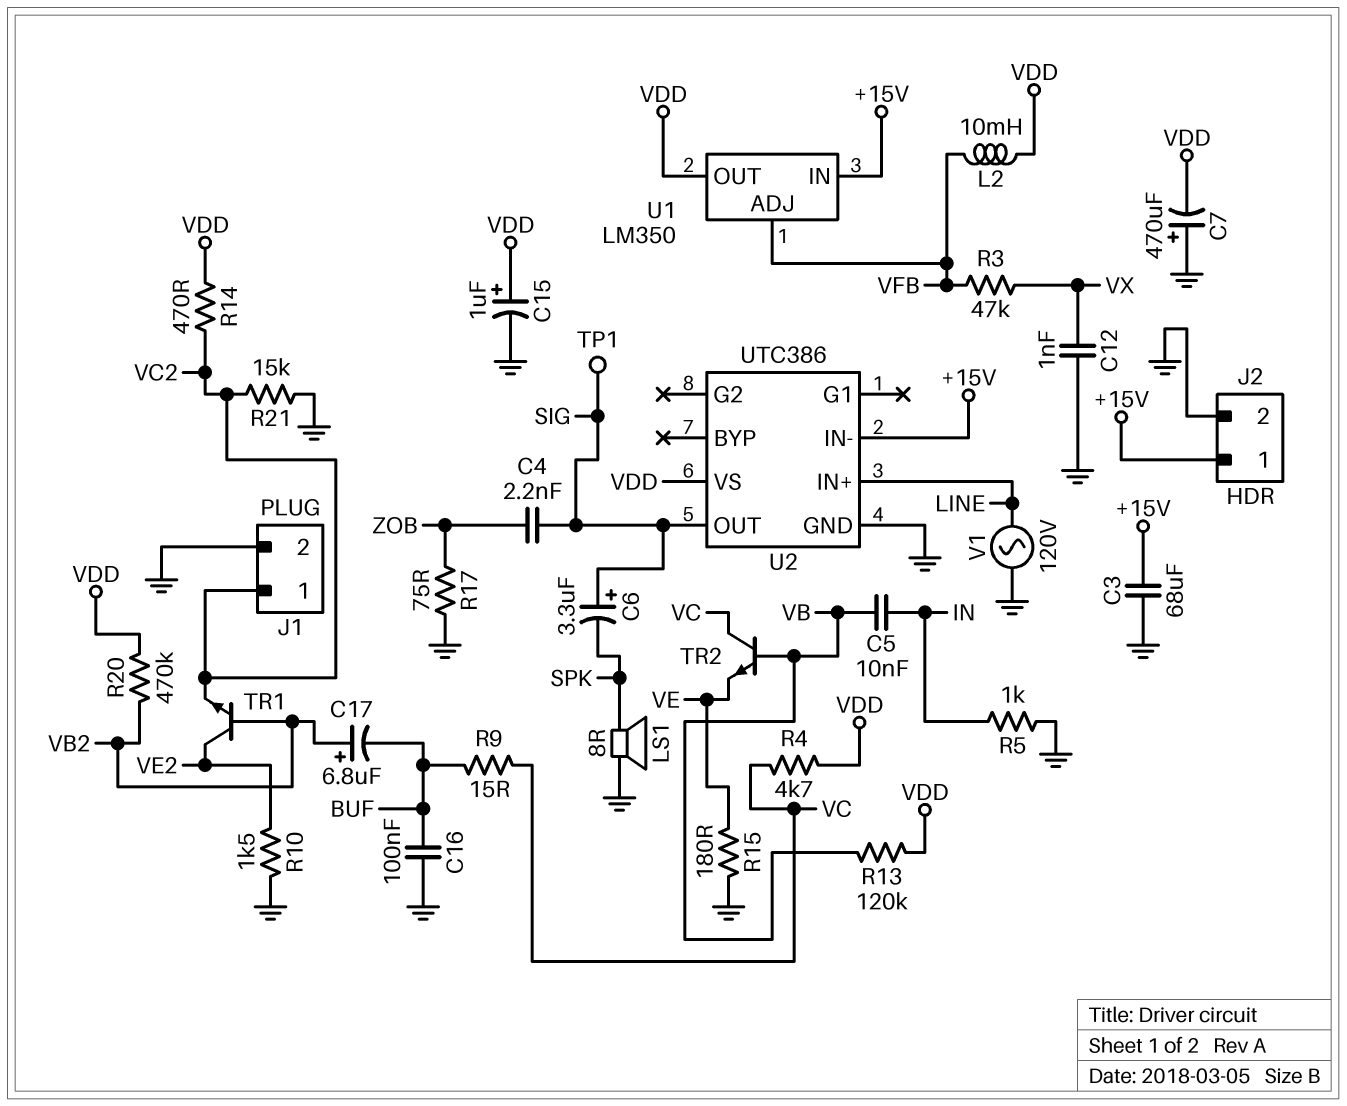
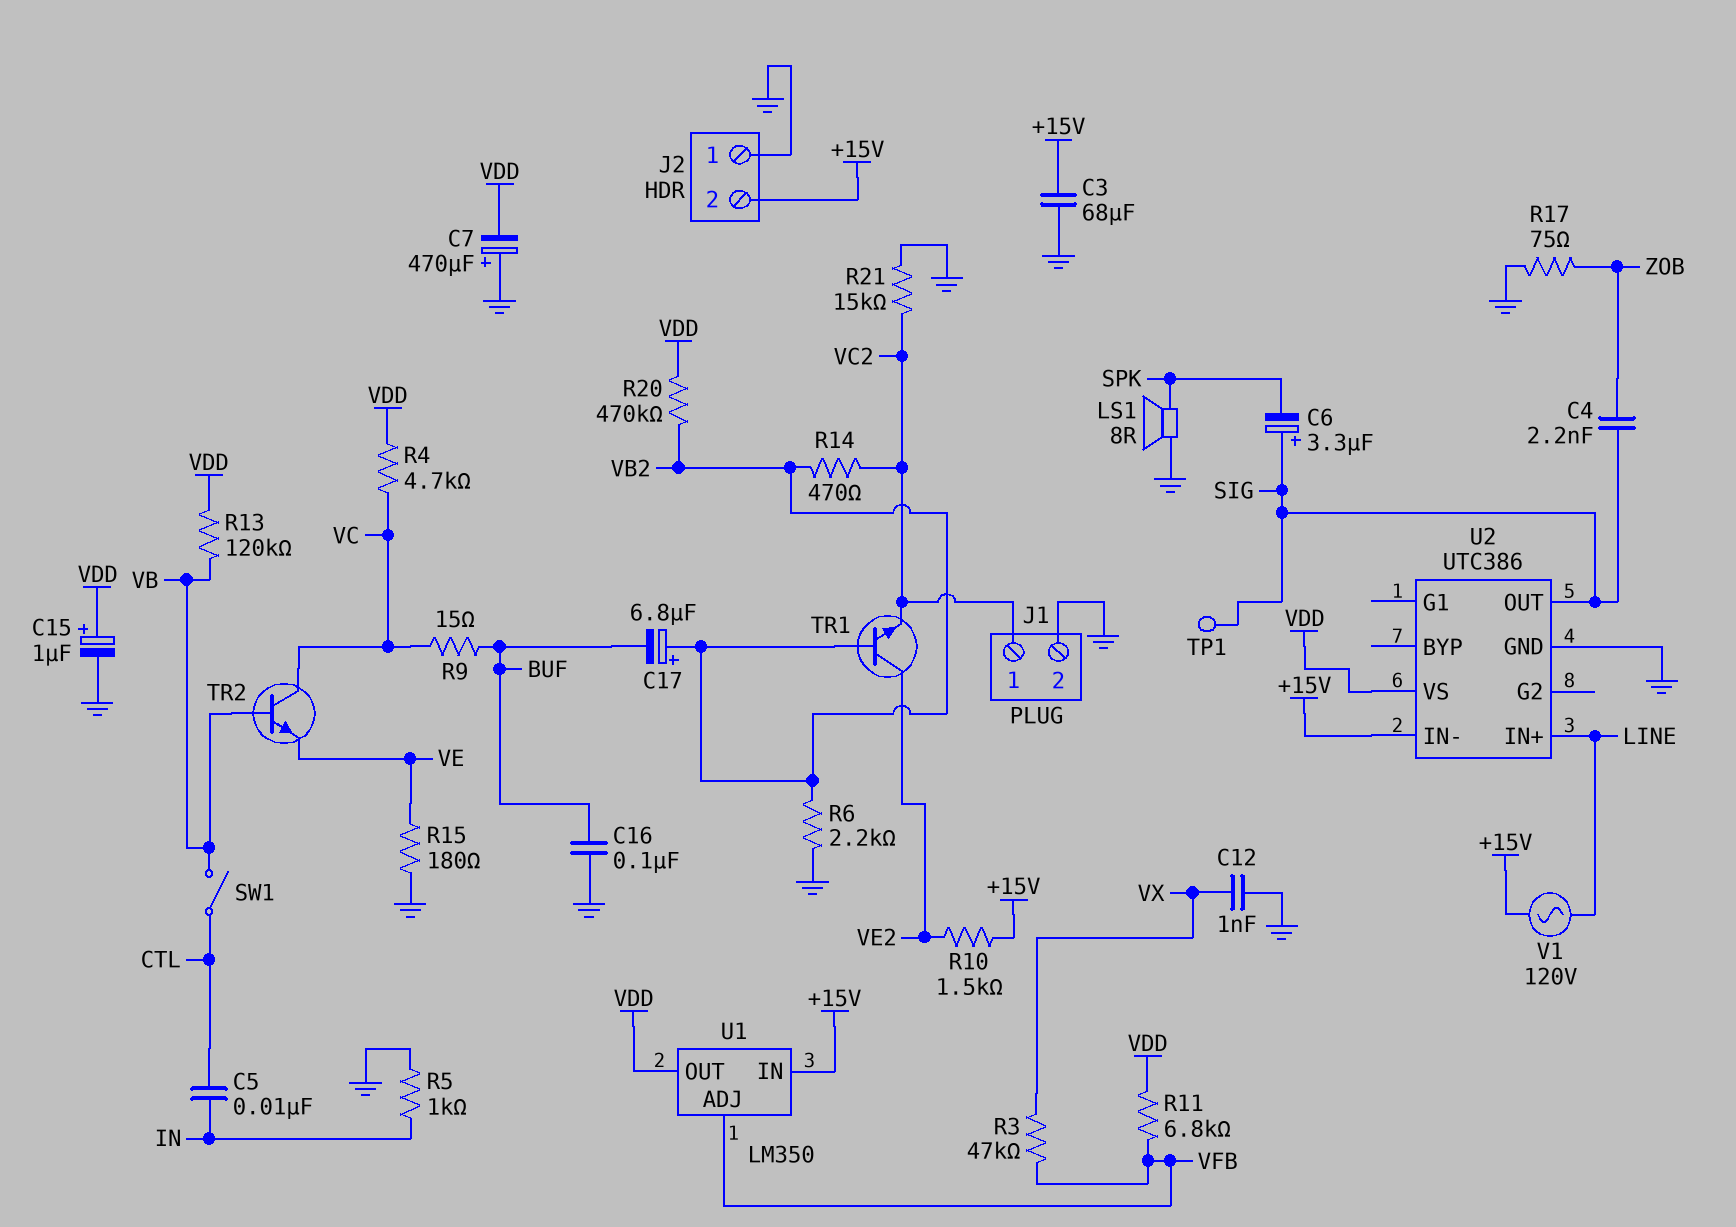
C5: 10nF (IN, VB) -> 10nF (CTL, IN)
J2 pin 1: +15V -> GND
J2 pin 2: GND -> +15V
L2: 10mH (VDD, VFB) -> none
R6: none -> 2.2k (GND, VB2)
R10: 1.5k (GND, VE2) -> 1.5k (+15V, VE2)
R11: none -> 6.8k (VDD, VFB)
R14: 470 (VC2, VDD) -> 470 (VB2, VC2)
SW1: none -> switch (CTL, VB)
V1: AC 120V (GND, LINE) -> AC 120V (+15V, LINE)

